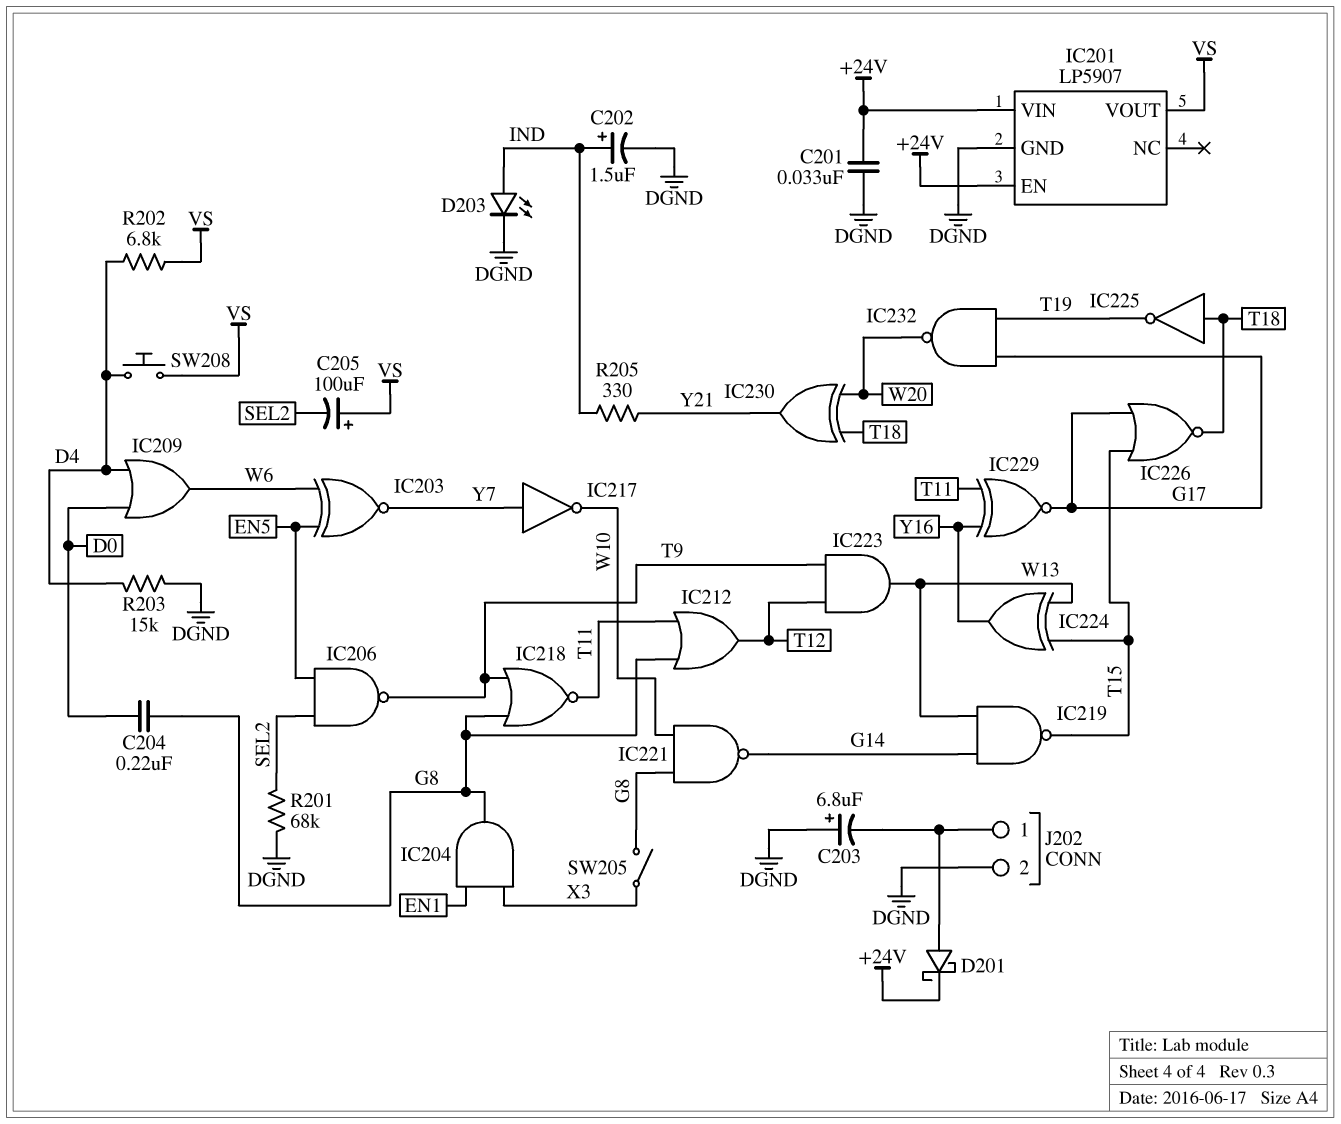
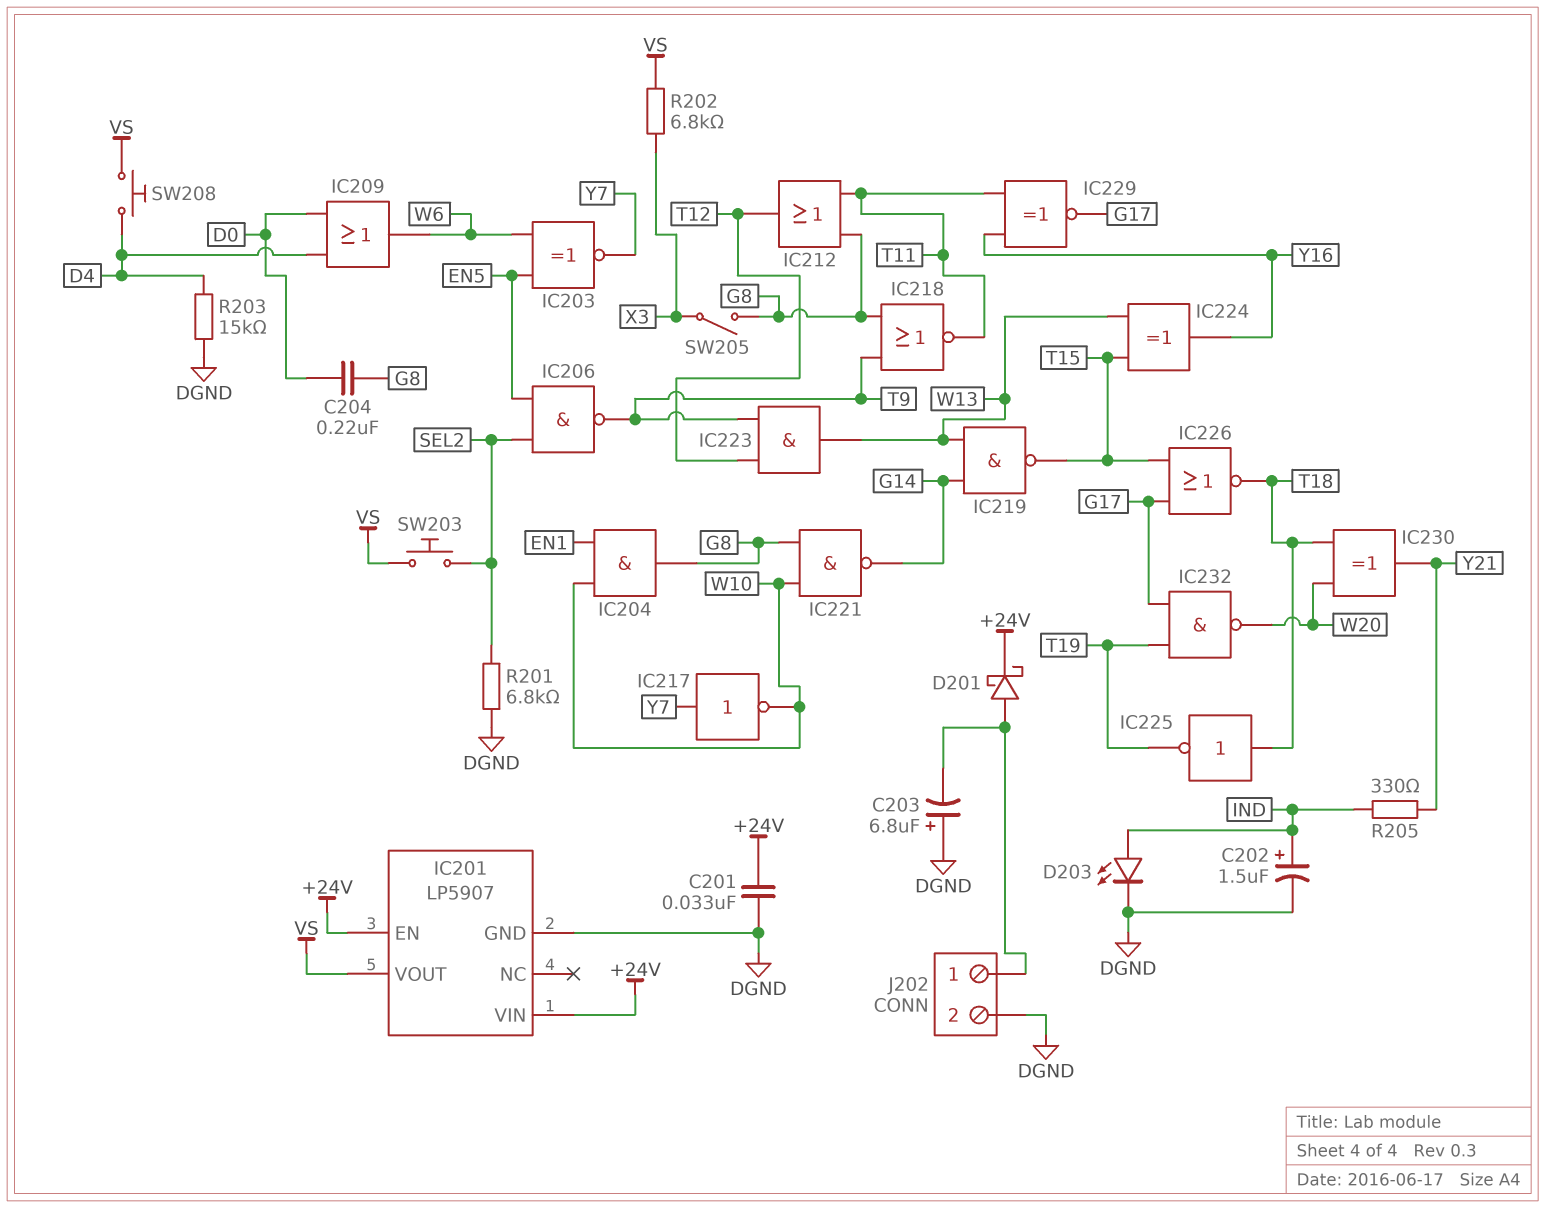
C205: 100uF (plus VS, minus SEL2) -> none
IC204: AND (in EN1, in X3, out G8) -> AND (in EN1, in W10, out G8)
R201: 68k (DGND, SEL2) -> 6.8k (DGND, SEL2)
R202: 6.8k (D4, VS) -> 6.8k (VS, X3)
SW203: none -> button (SEL2, VS)

